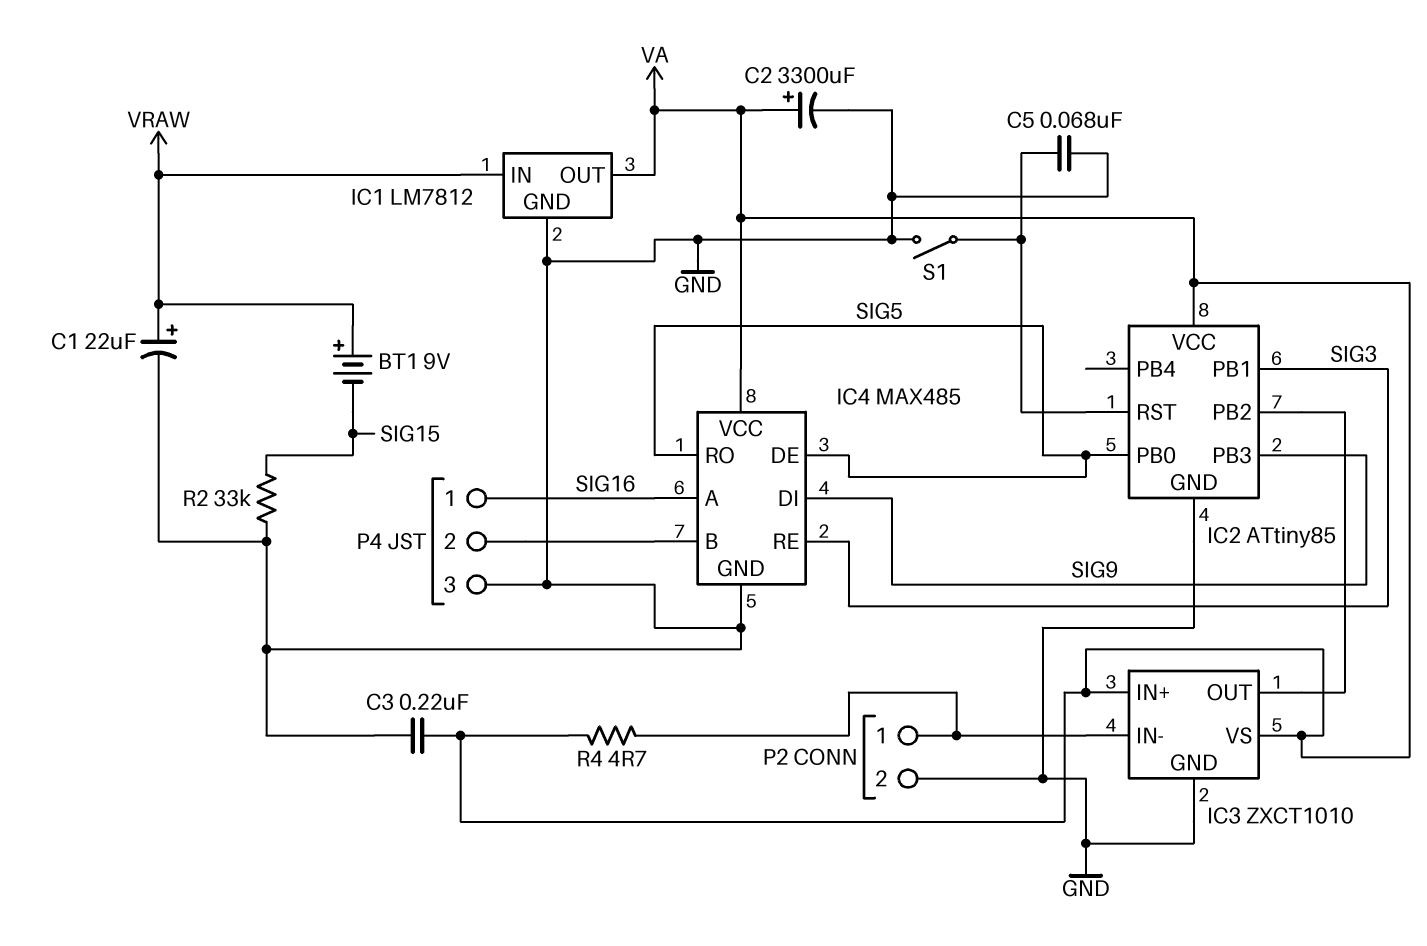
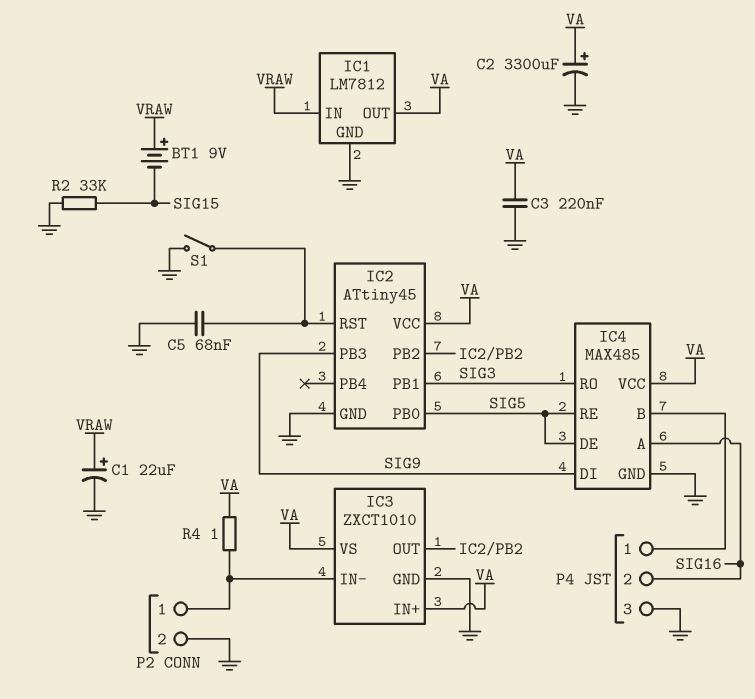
IC2: ATtiny85 -> ATtiny45
IC4 pin RE: SIG3 -> SIG5
IC4 pin RO: SIG5 -> SIG3
P4 pin 1: SIG16 -> IC4/B
P4 pin 2: IC4/B -> SIG16
R4: 4.7 (IC3/IN-, VA) -> 1 (IC3/IN-, VA)

